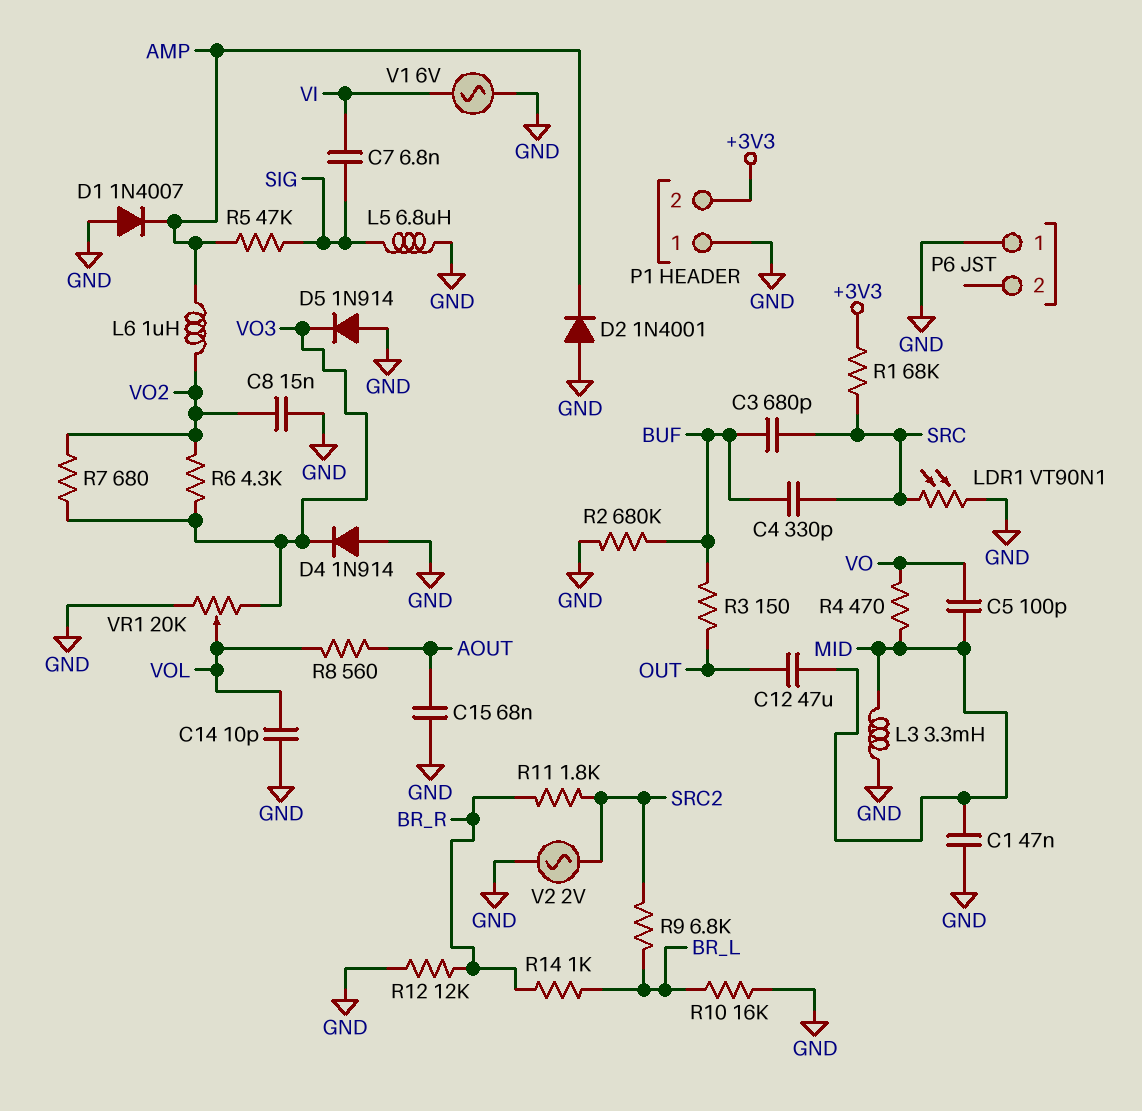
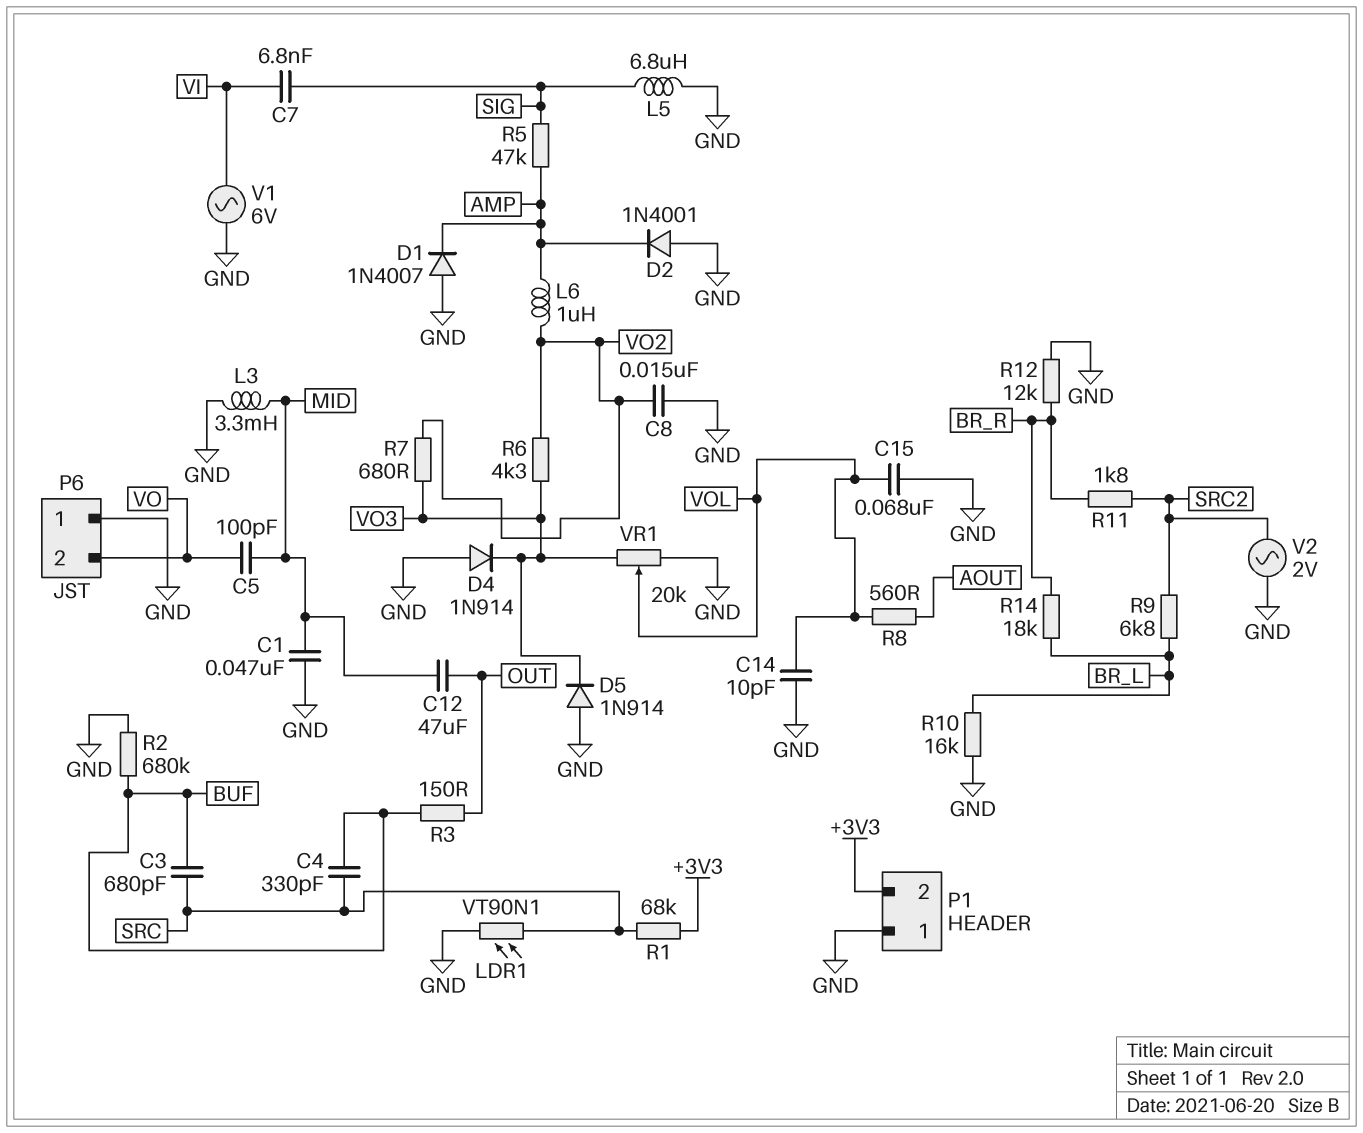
C15: 68nF (AOUT, GND) -> 68nF (GND, VOL)
P6 pin 2: none -> VO
R4: 470 (MID, VO) -> none
R14: 1k (BR_L, BR_R) -> 18k (BR_L, BR_R)

